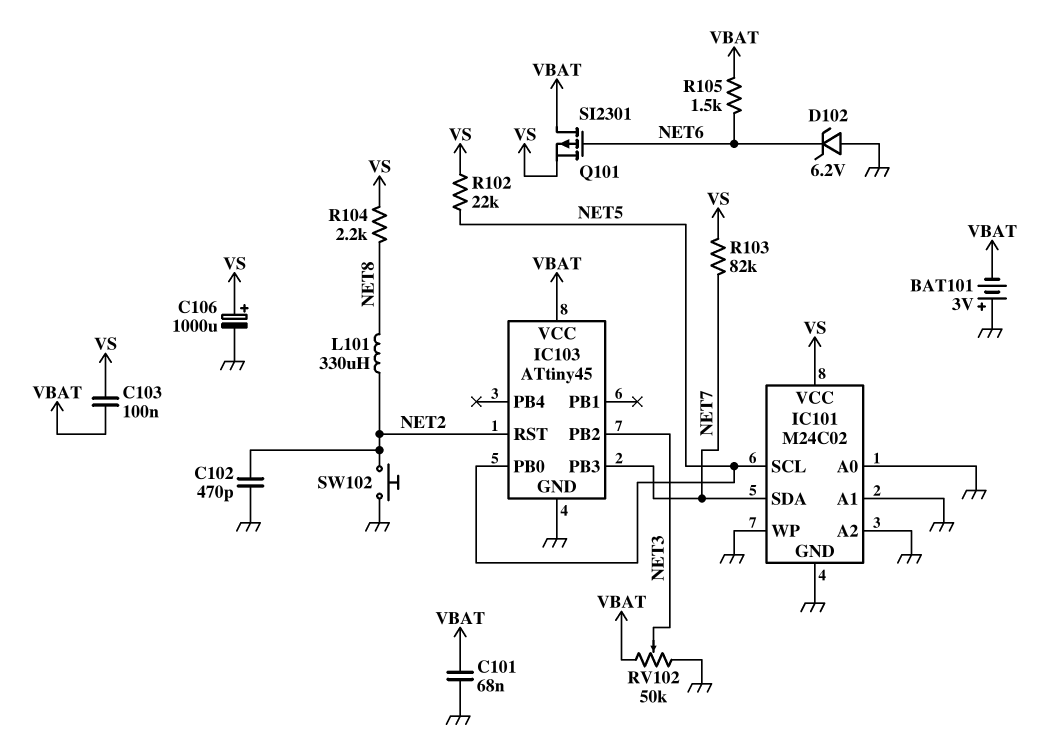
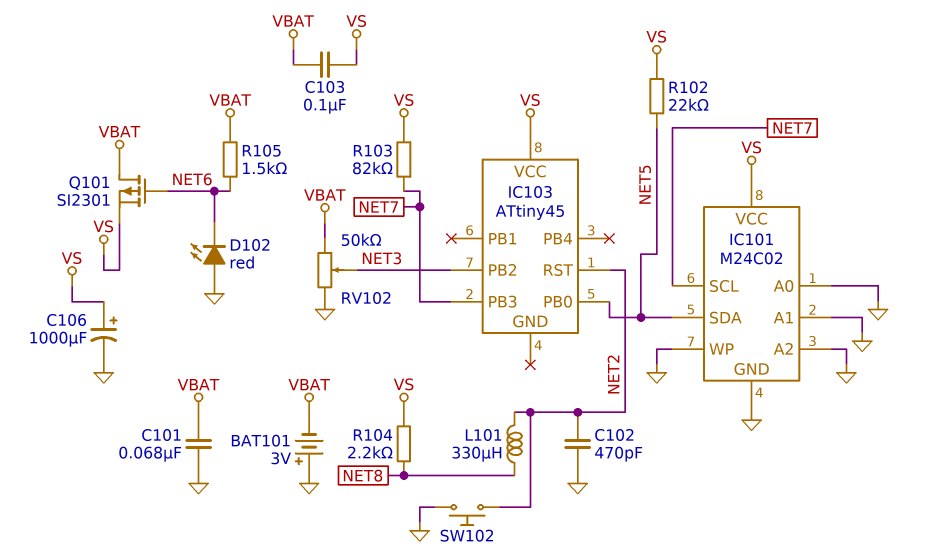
D102: zener 6.2V (A GND, K NET6) -> LED red (A GND, K NET6)
IC101 pin SCL: NET5 -> NET7
IC101 pin SDA: NET7 -> NET5
IC103 pin GND: GND -> none
IC103 pin VCC: VBAT -> VS

